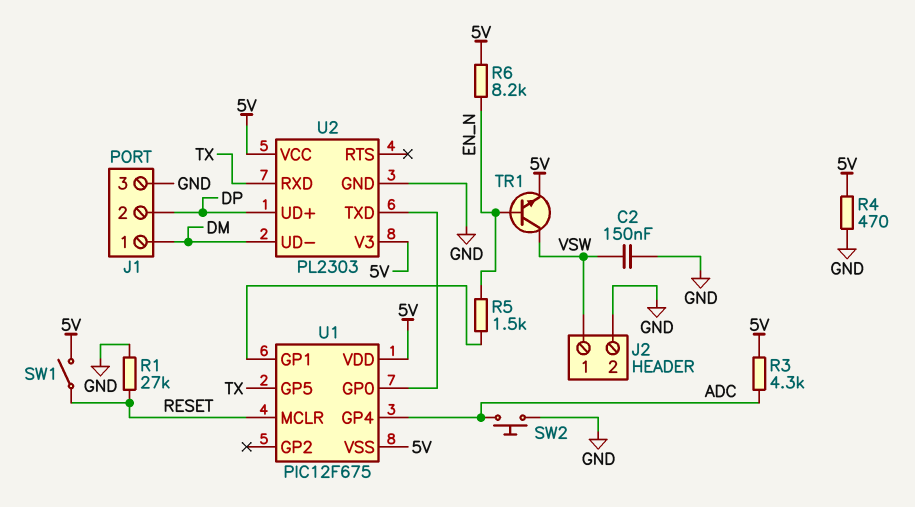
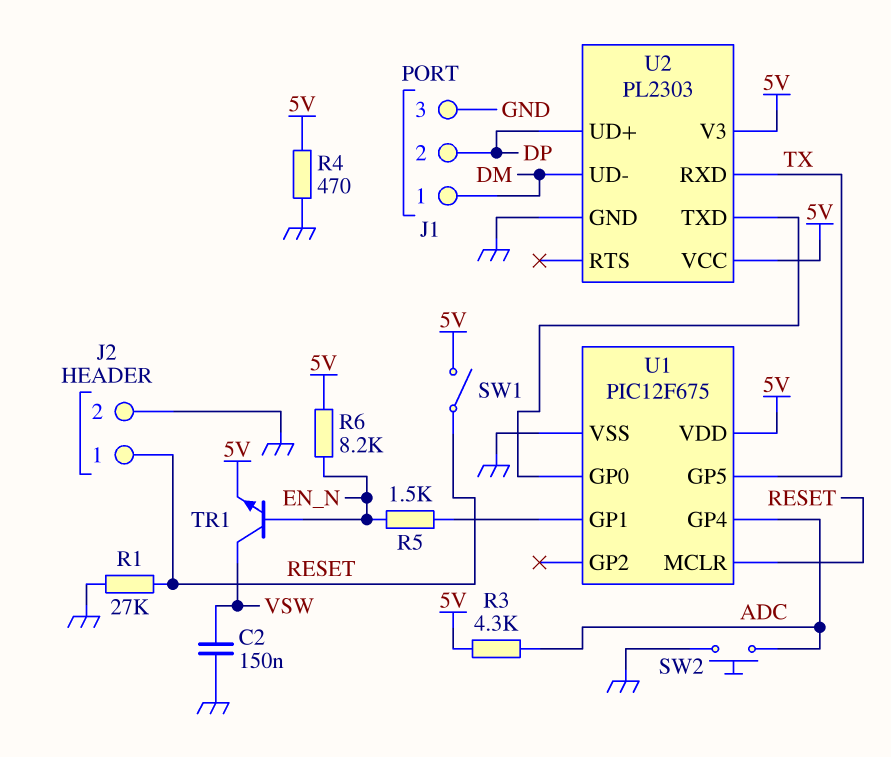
J2 pin 1: VSW -> RESET
U1 pin VSS: 5V -> GND

